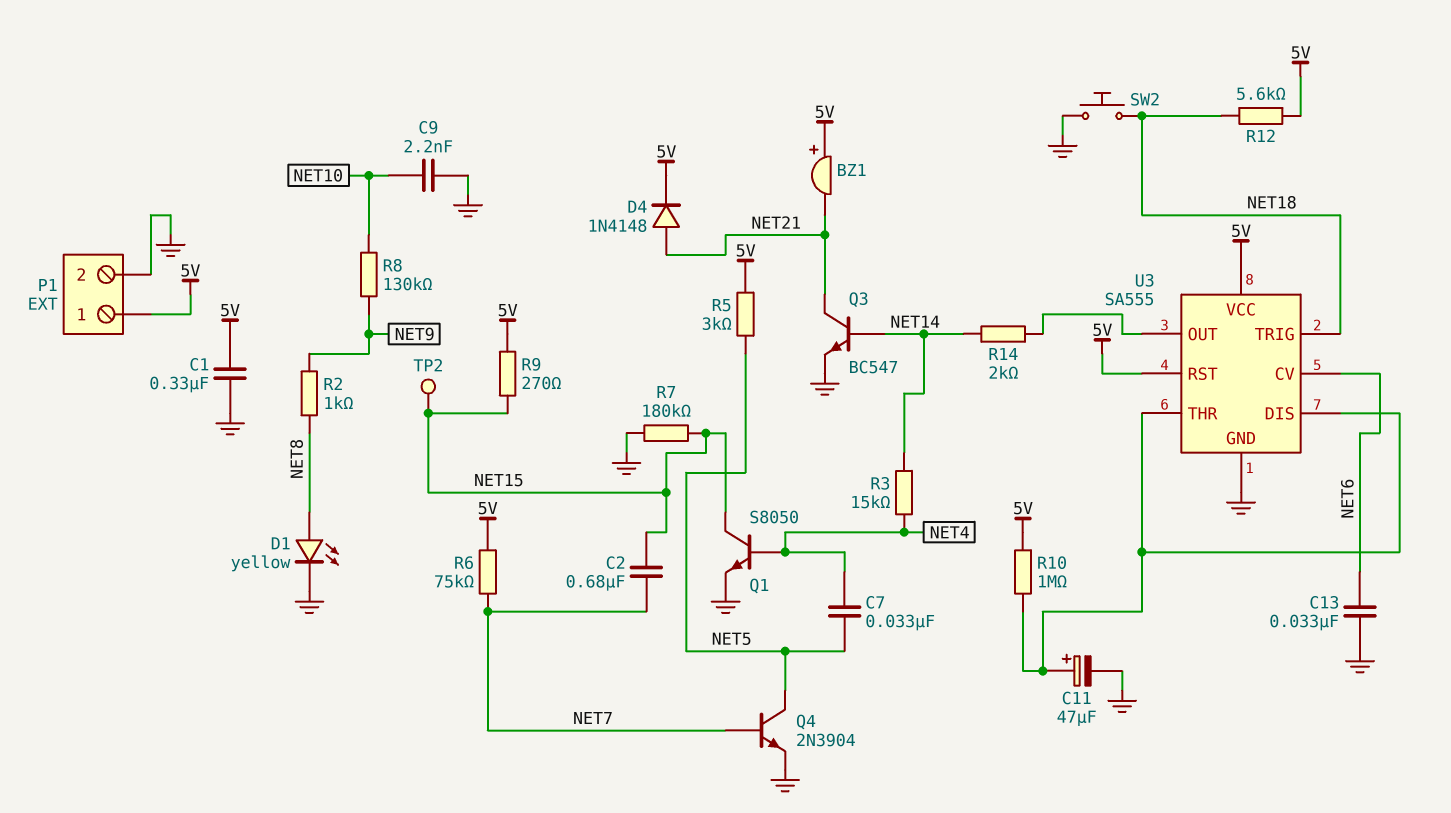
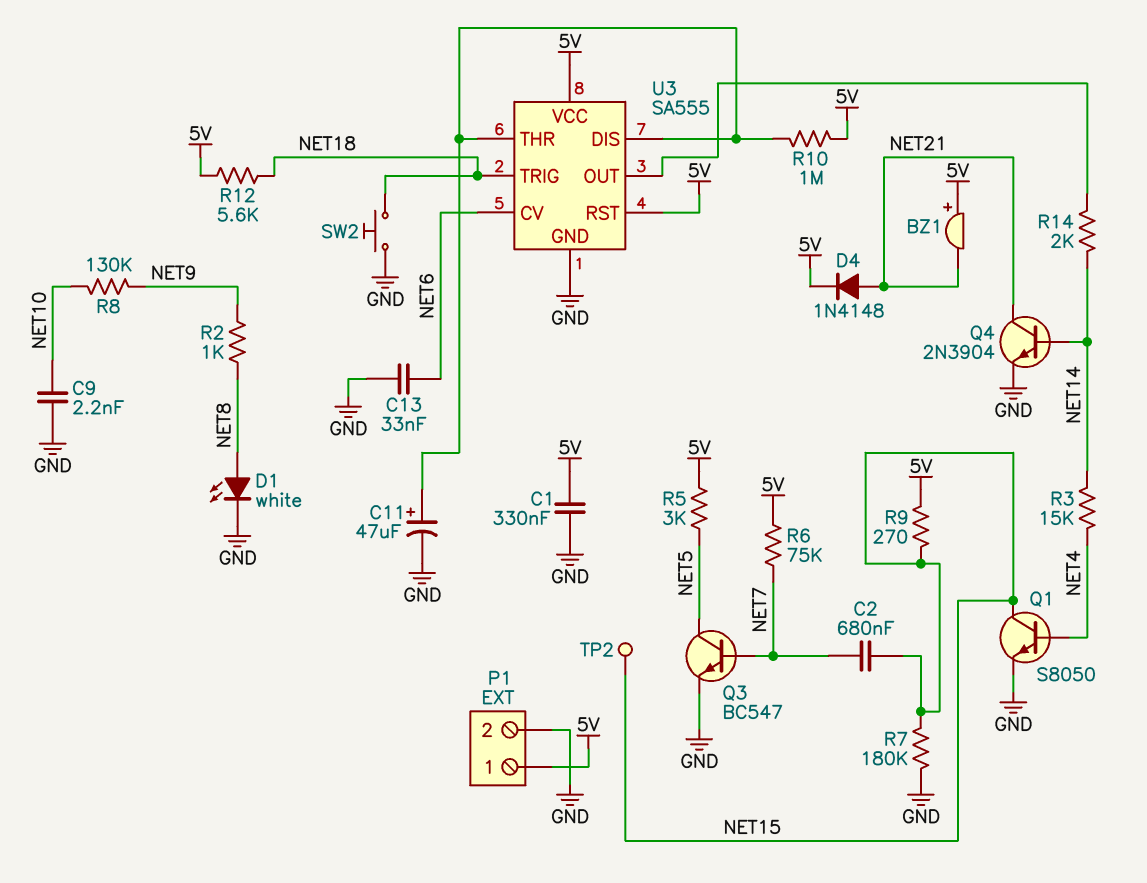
C7: 33nF (NET4, NET5) -> none
D1: LED yellow (A NET8, K GND) -> LED white (A NET8, K GND)
Q3: NPN BC547 (B NET14, C NET21, E GND) -> NPN BC547 (B NET7, C NET5, E GND)
Q4: NPN 2N3904 (B NET7, C NET5, E GND) -> NPN 2N3904 (B NET14, C NET21, E GND)

